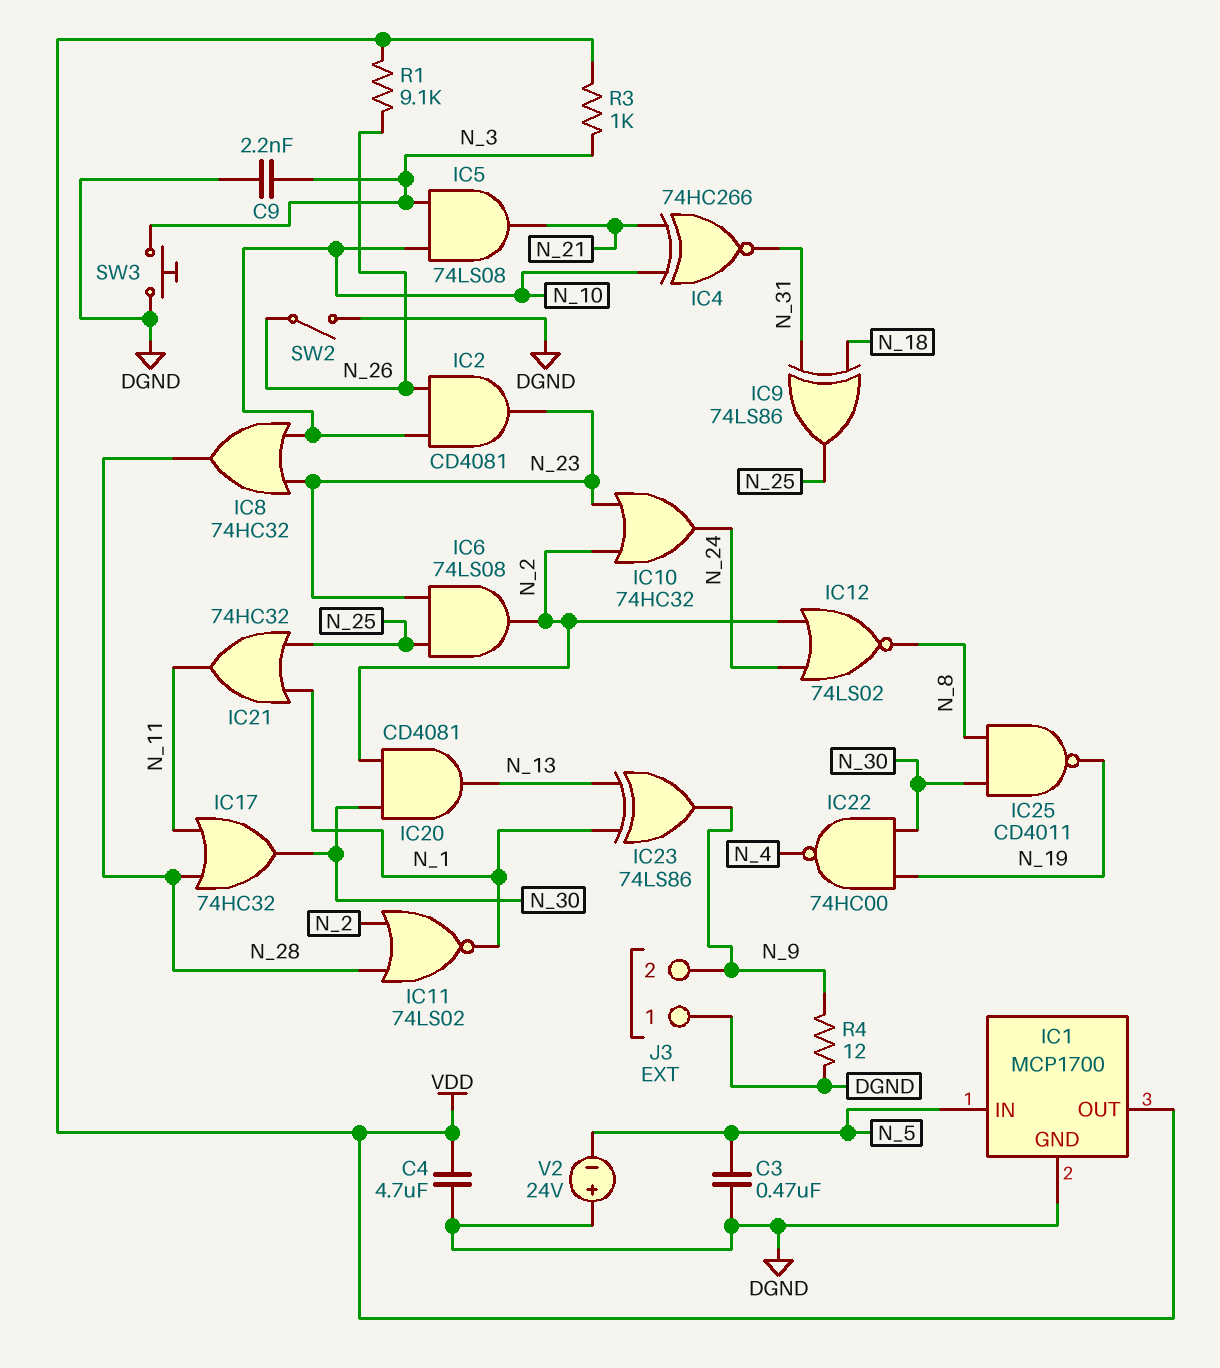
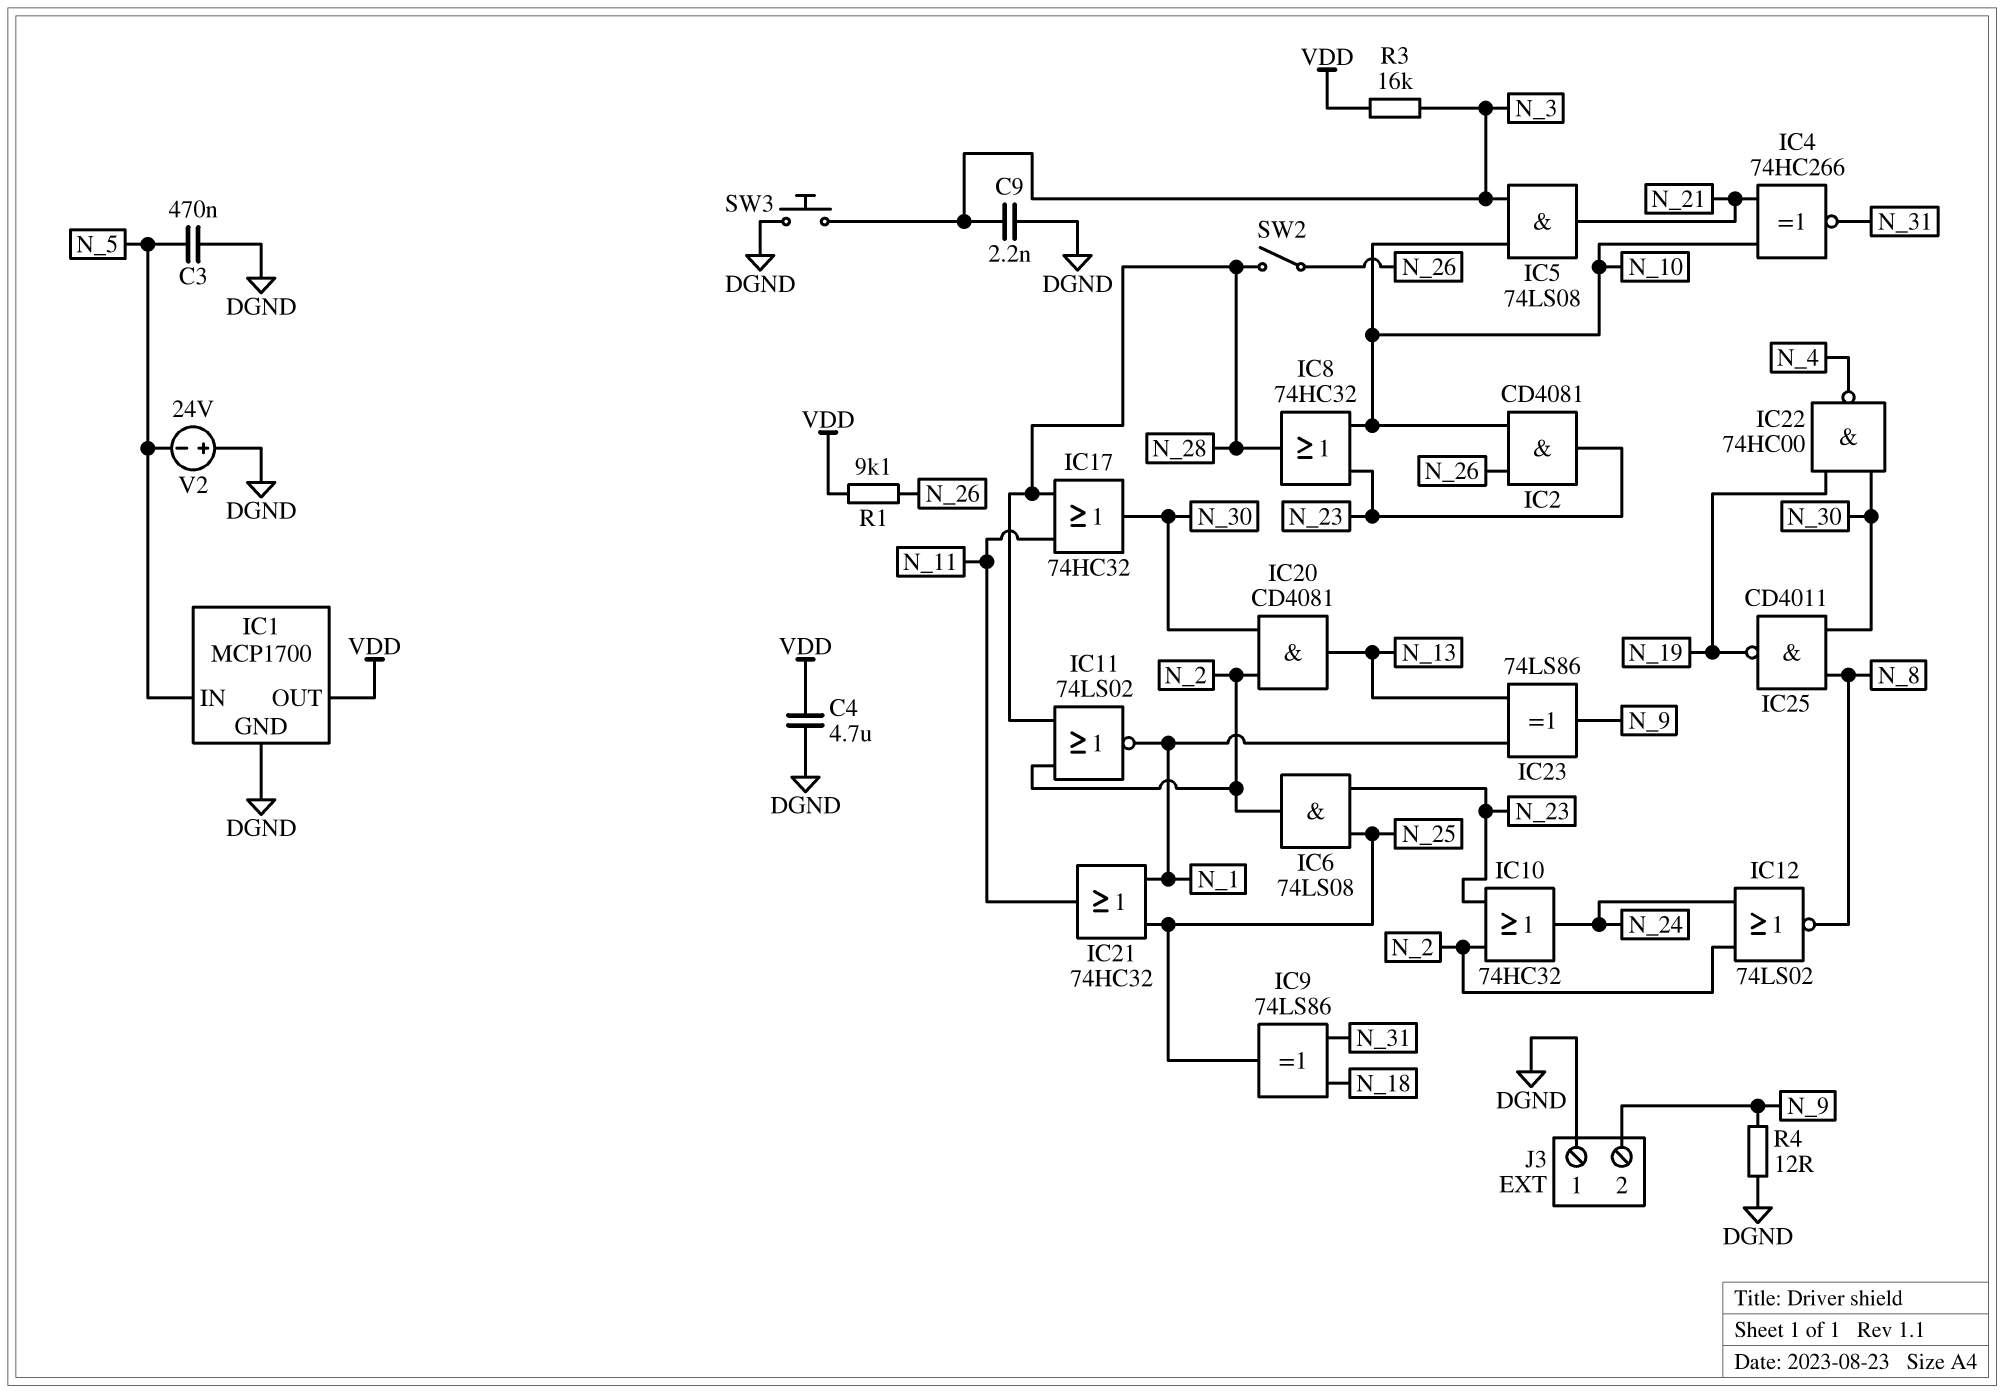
R3: 1k (N_3, VDD) -> 16k (N_3, VDD)
SW2: switch (DGND, N_26) -> switch (N_26, N_28)

